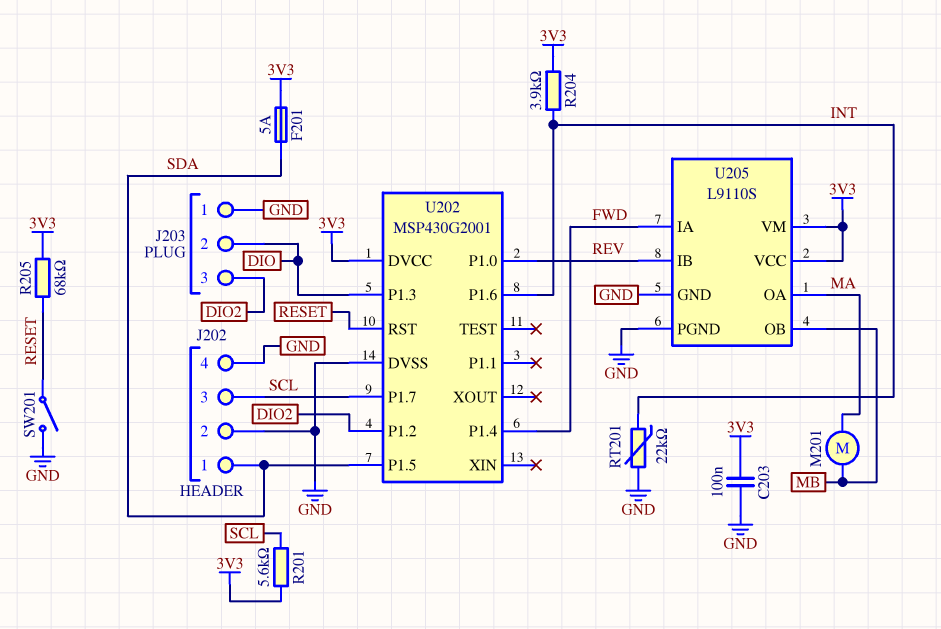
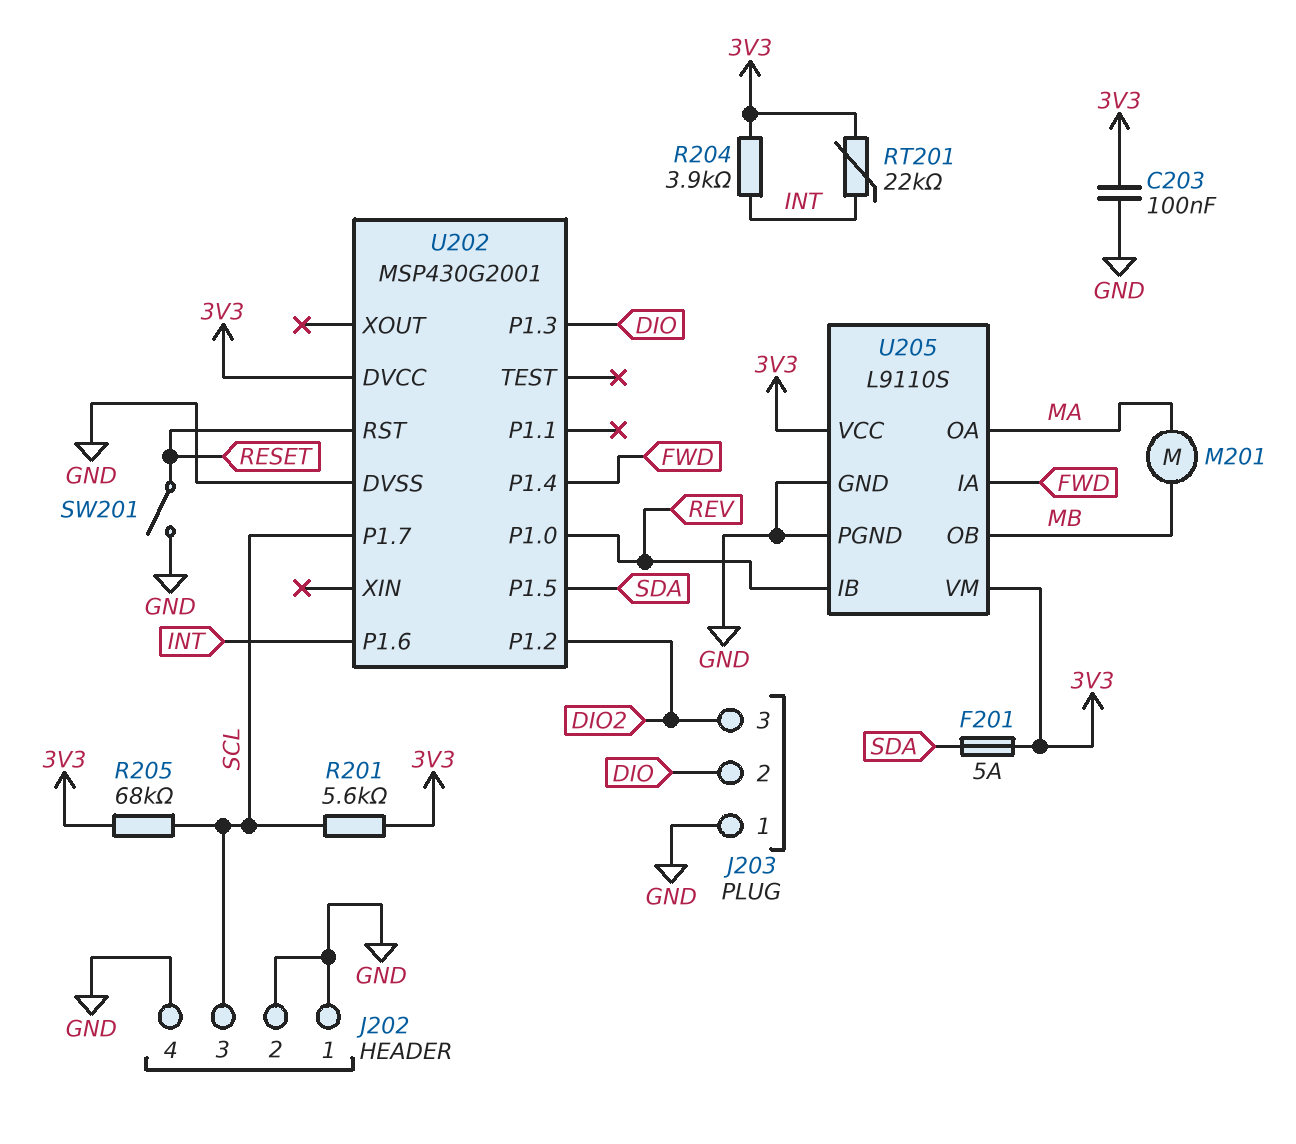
J202 pin 1: SDA -> GND
R205: 68k (3V3, RESET) -> 68k (3V3, SCL)
RT201: 22k (GND, INT) -> 22k (3V3, INT)

